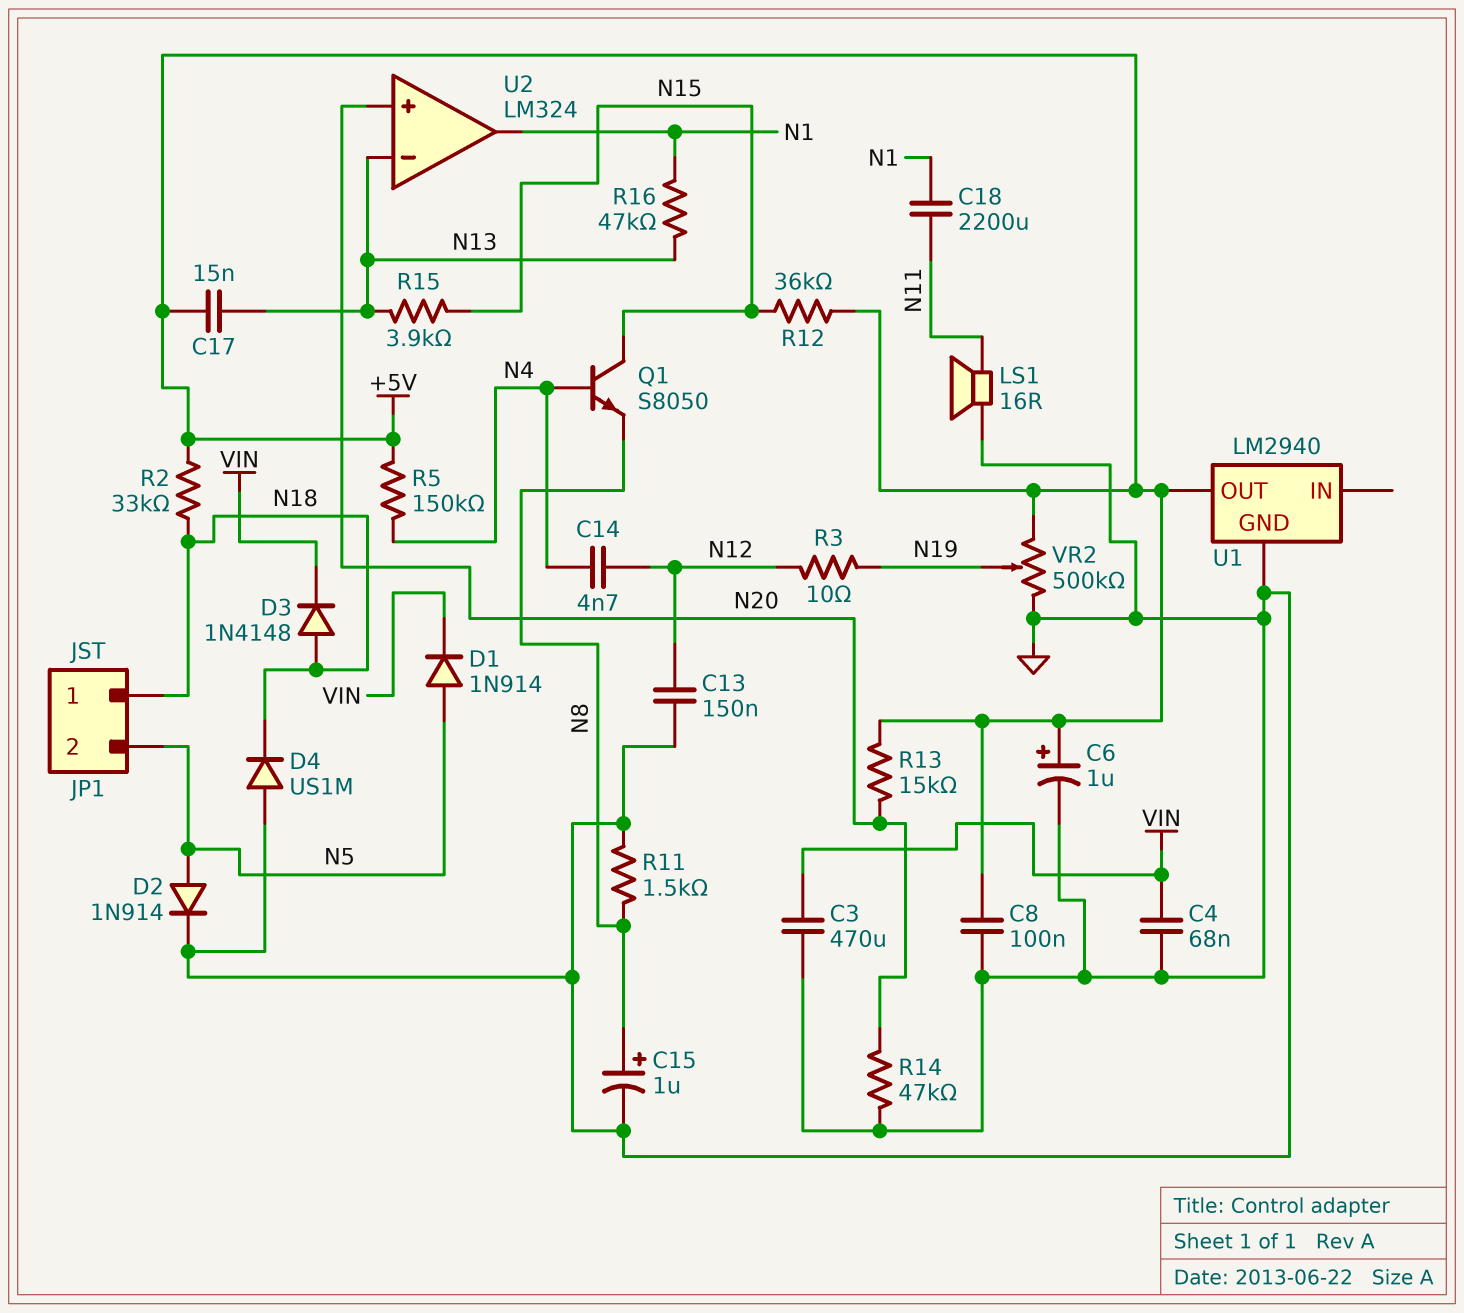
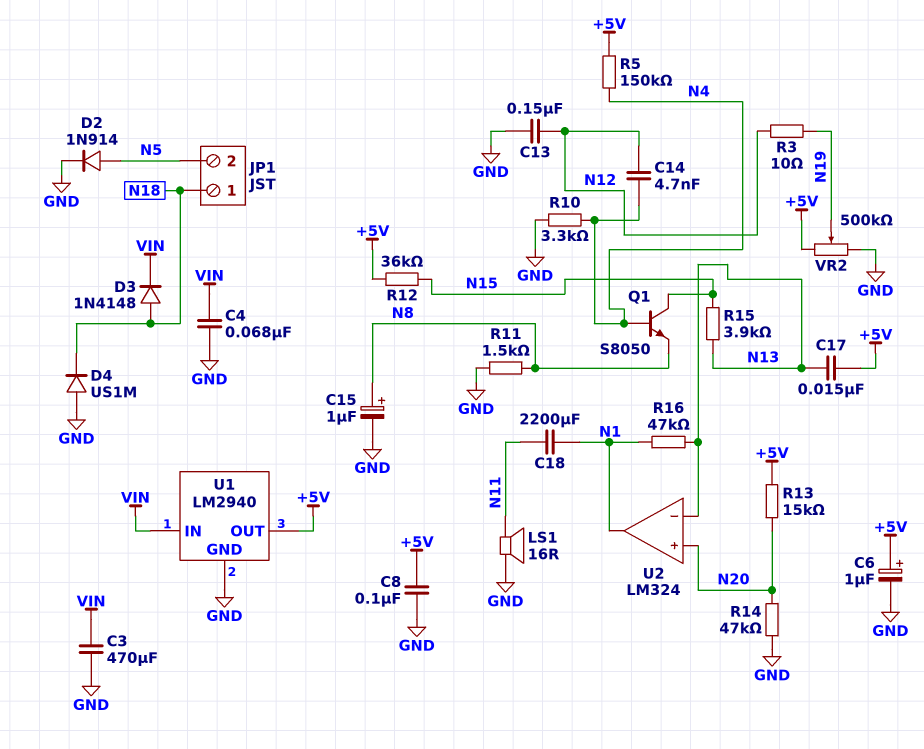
D1: diode 1N914 (A N5, K VIN) -> none
R2: 33k (+5V, N18) -> none
R10: none -> 3.3k (GND, N4)
U1 pin IN: none -> VIN

